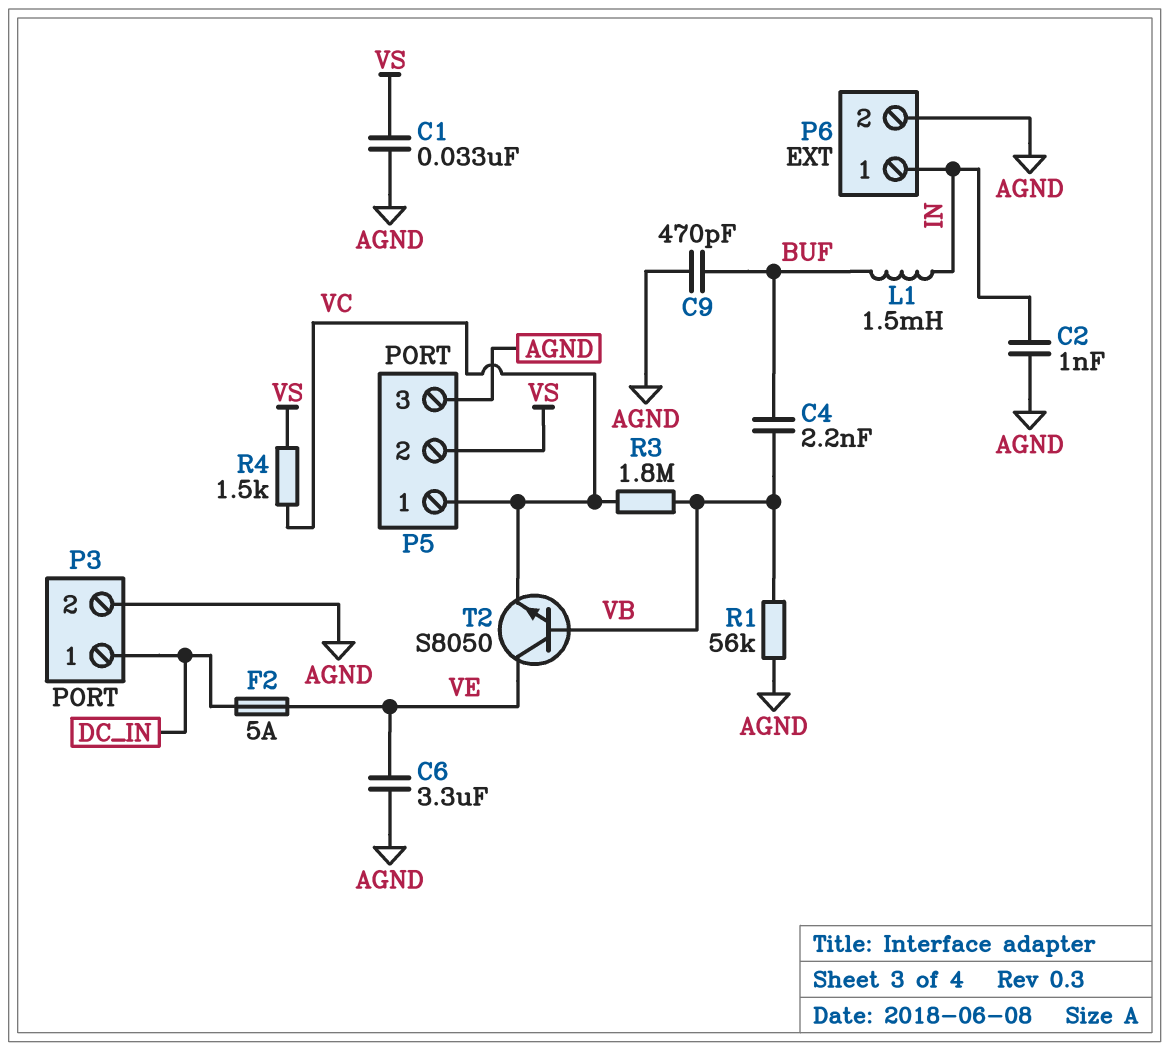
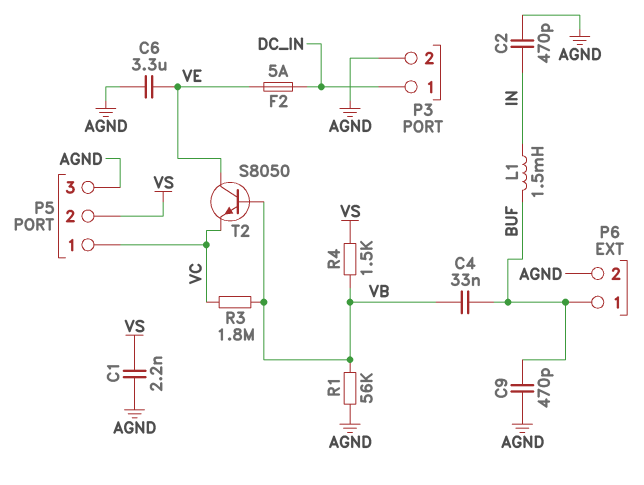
C1: 33nF (AGND, VS) -> 2.2nF (AGND, VS)
C2: 1nF (AGND, IN) -> 470pF (AGND, IN)
C4: 2.2nF (BUF, VB) -> 33nF (BUF, VB)
P6 pin 1: IN -> BUF
R4: 1.5k (VC, VS) -> 1.5k (VB, VS)

